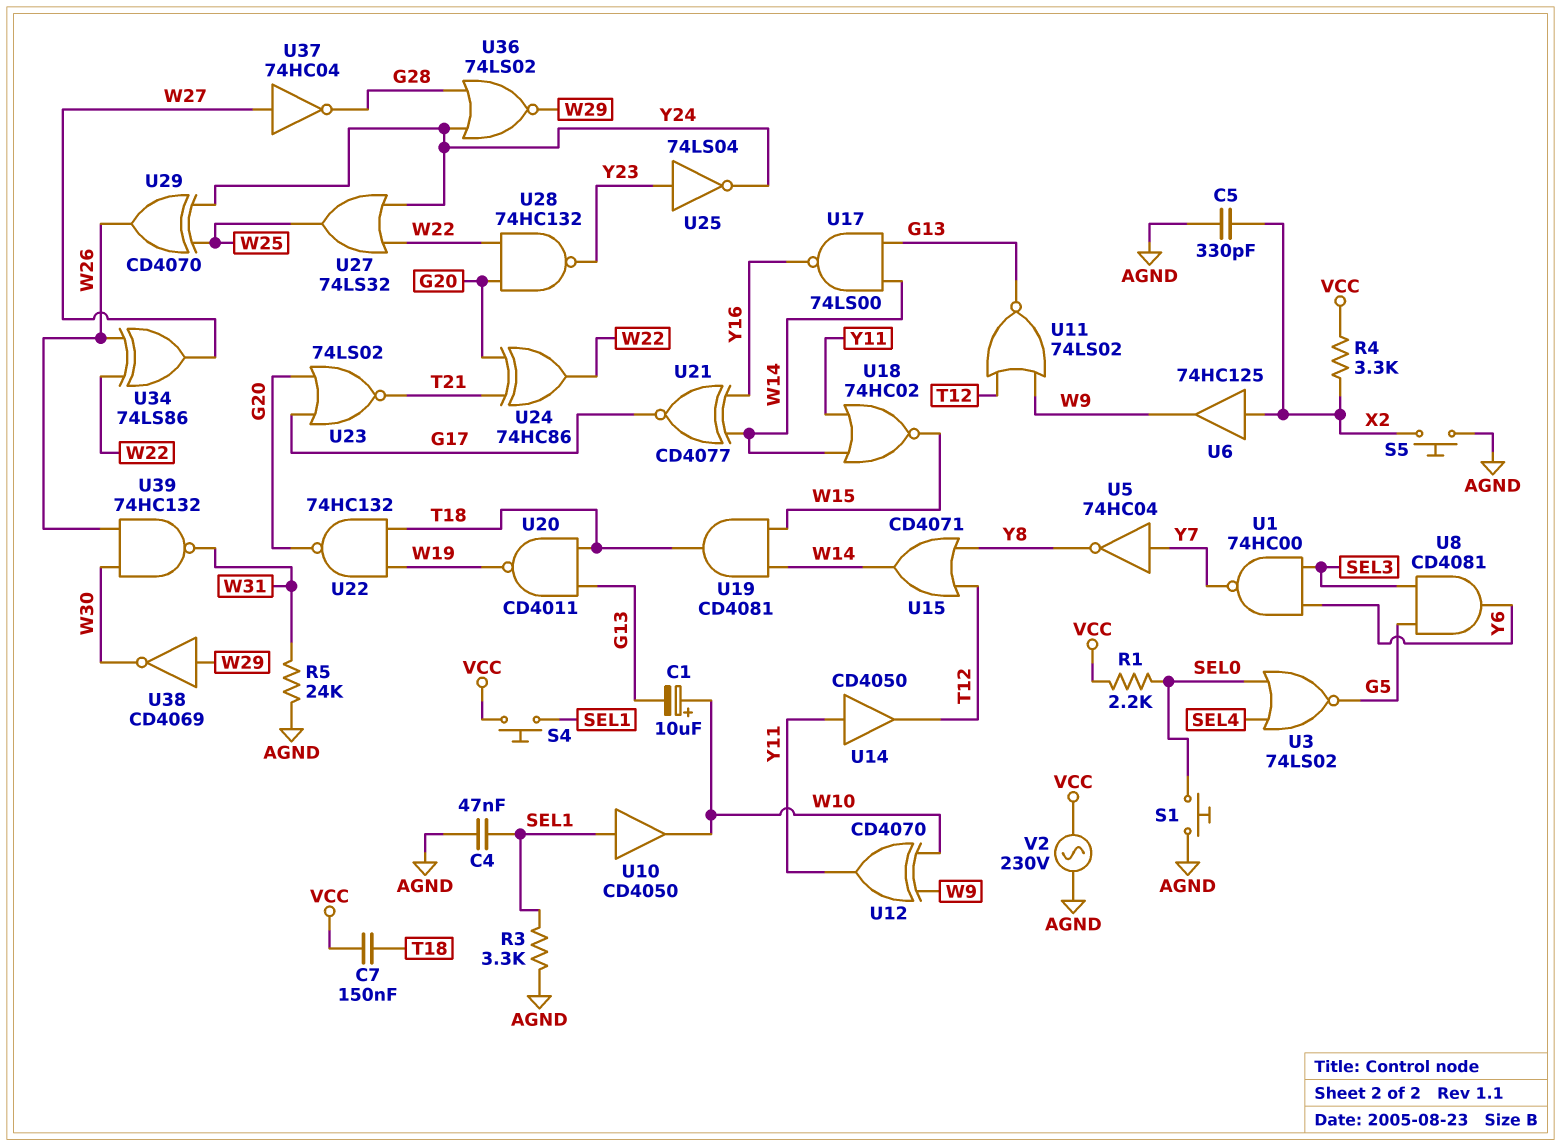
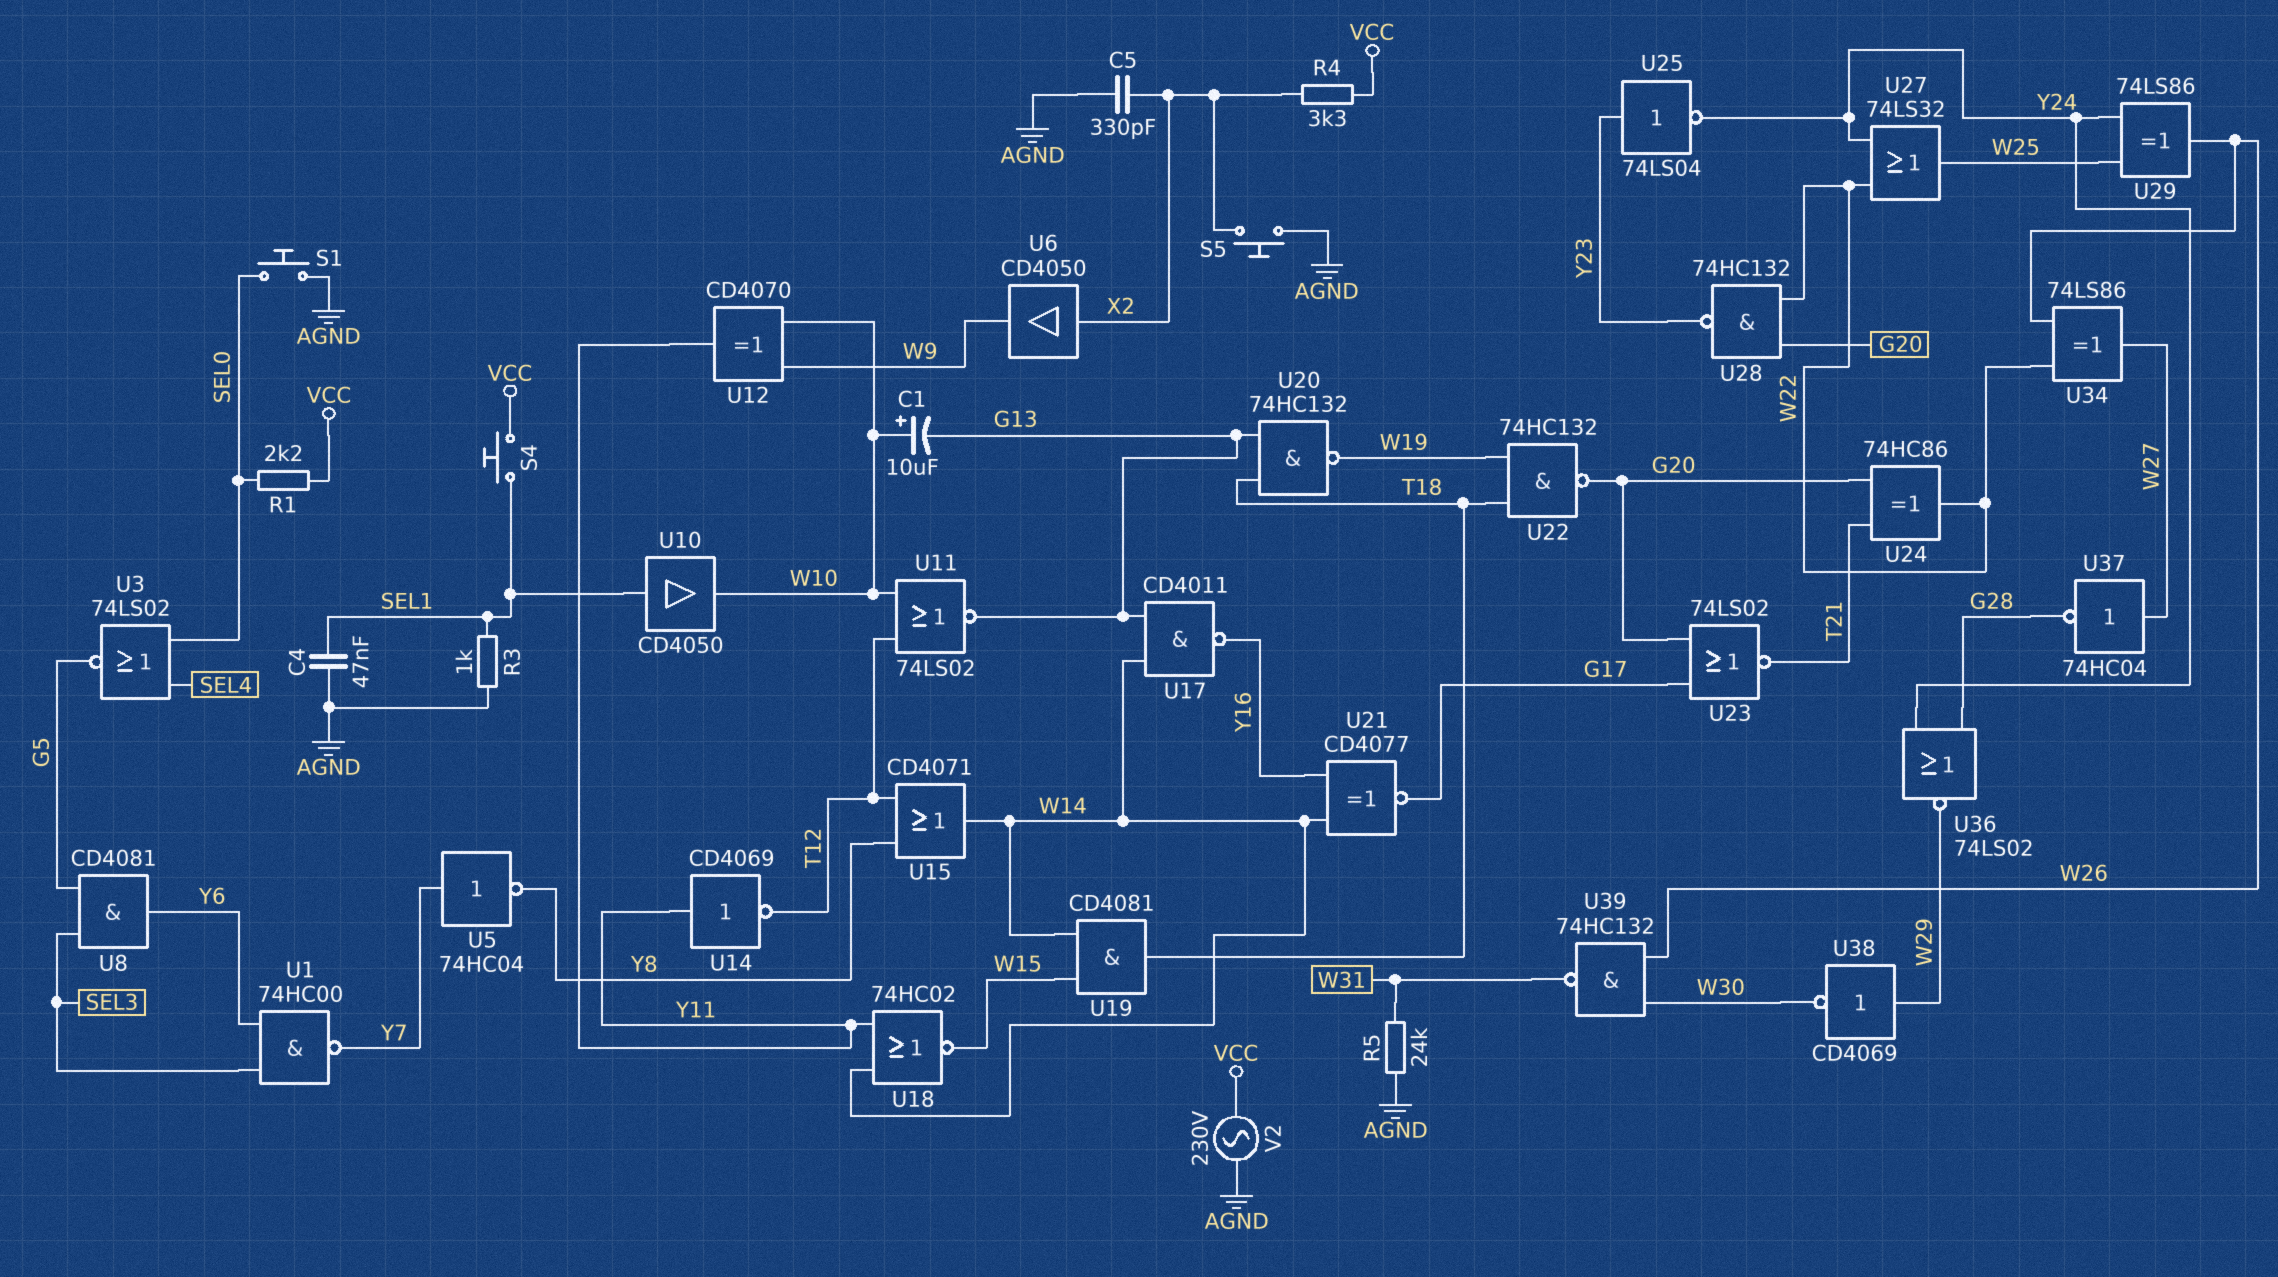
C7: 150nF (T18, VCC) -> none
R3: 3.3k (AGND, SEL1) -> 1k (AGND, SEL1)
U6: buffer 74HC125 (in X2, out W9) -> buffer CD4050 (in X2, out W9)
U11: NOR 74LS02 (in T12, in W9, out G13) -> NOR 74LS02 (in T12, in W10, out G13)
U14: buffer CD4050 (in Y11, out T12) -> NOT CD4069 (in Y11, out T12)
U17: NAND 74LS00 (in G13, in W14, out Y16) -> NAND CD4011 (in G13, in W14, out Y16)
U20: NAND CD4011 (in G13, in T18, out W19) -> NAND 74HC132 (in G13, in T18, out W19)
U29: XOR CD4070 (in W25, in Y24, out W26) -> XOR 74LS86 (in W25, in Y24, out W26)

